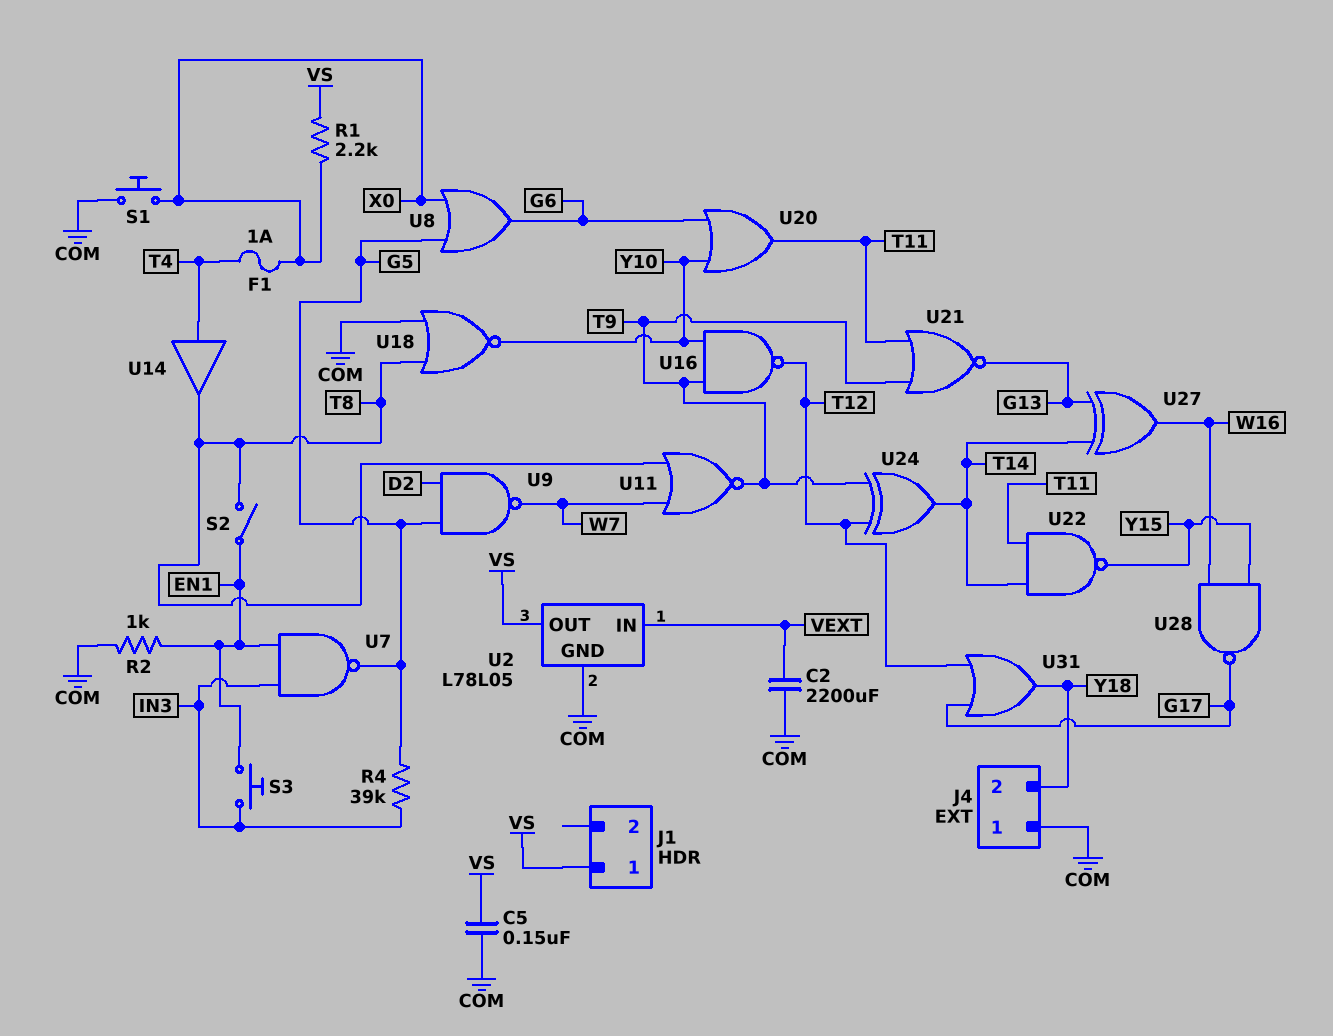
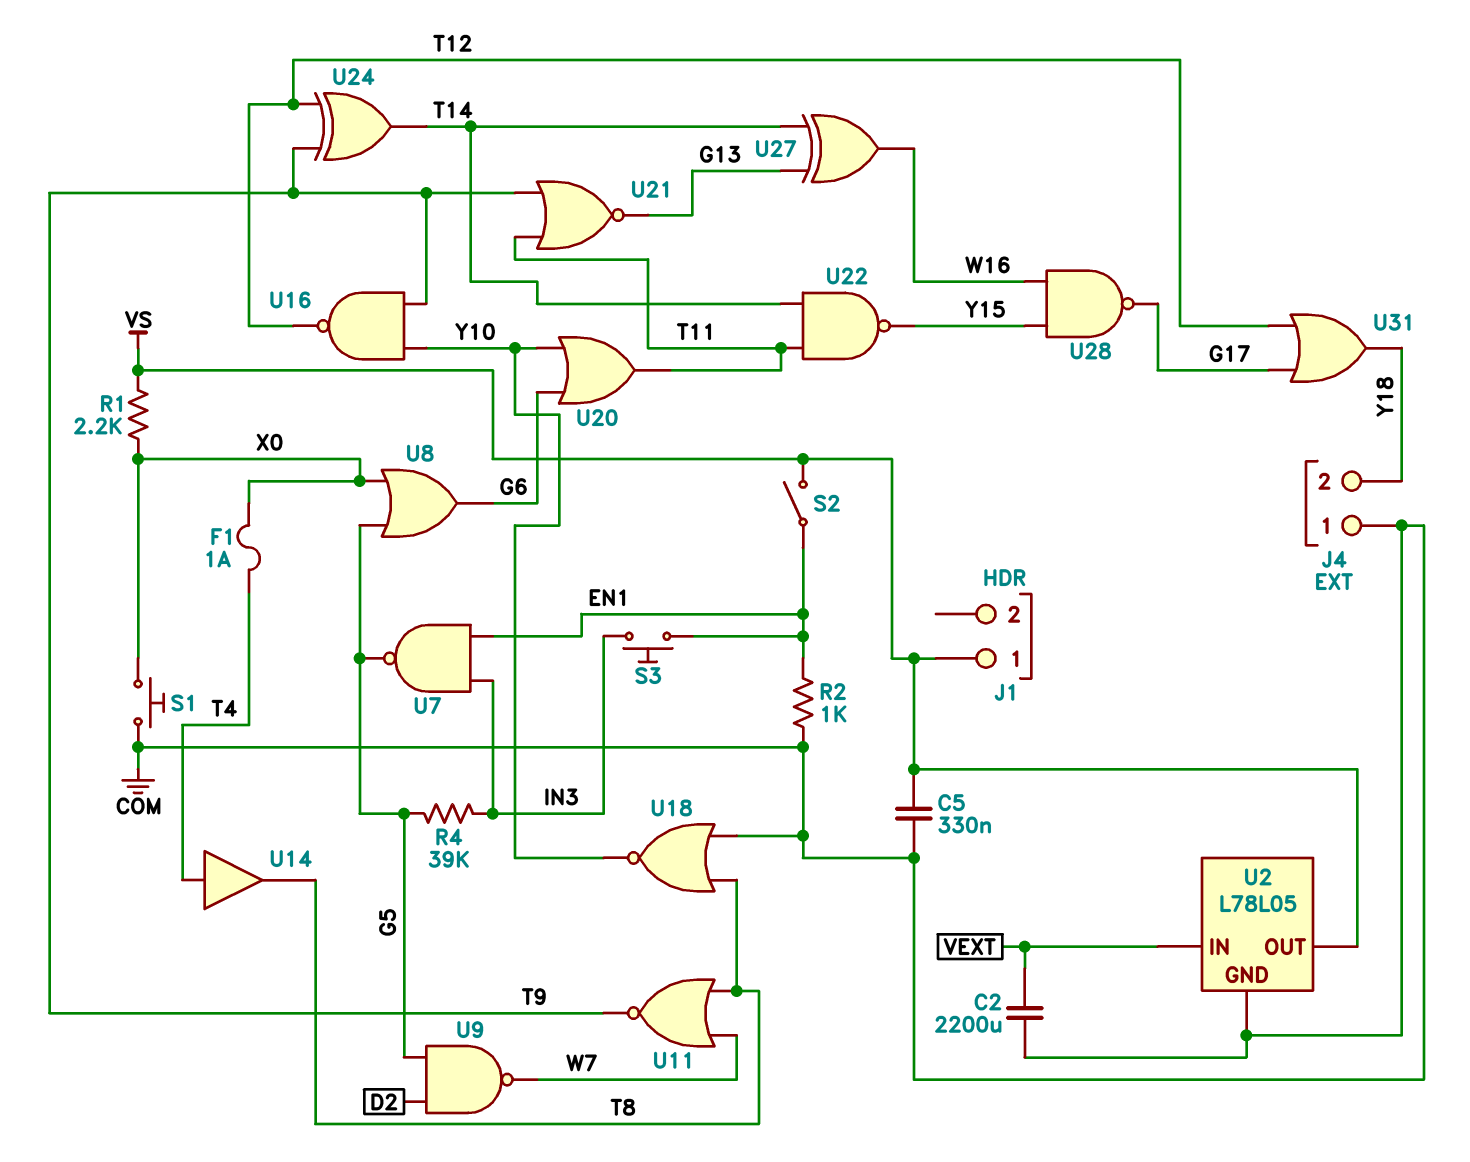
C5: 150nF (COM, VS) -> 330nF (COM, VS)
S2: switch (EN1, T8) -> switch (EN1, VS)

